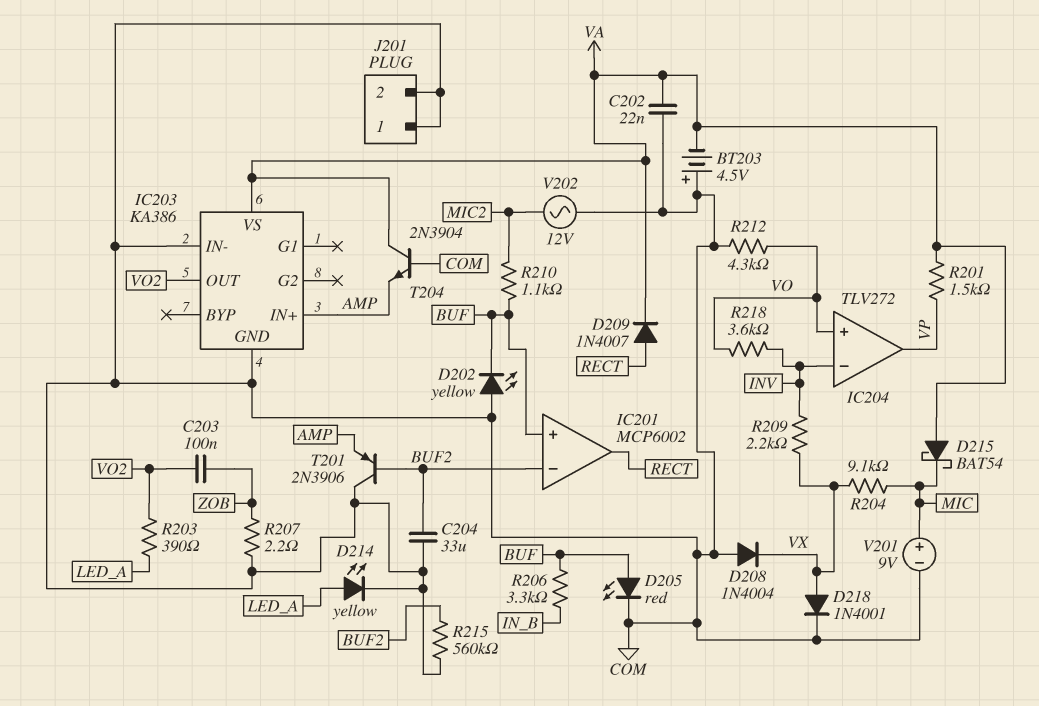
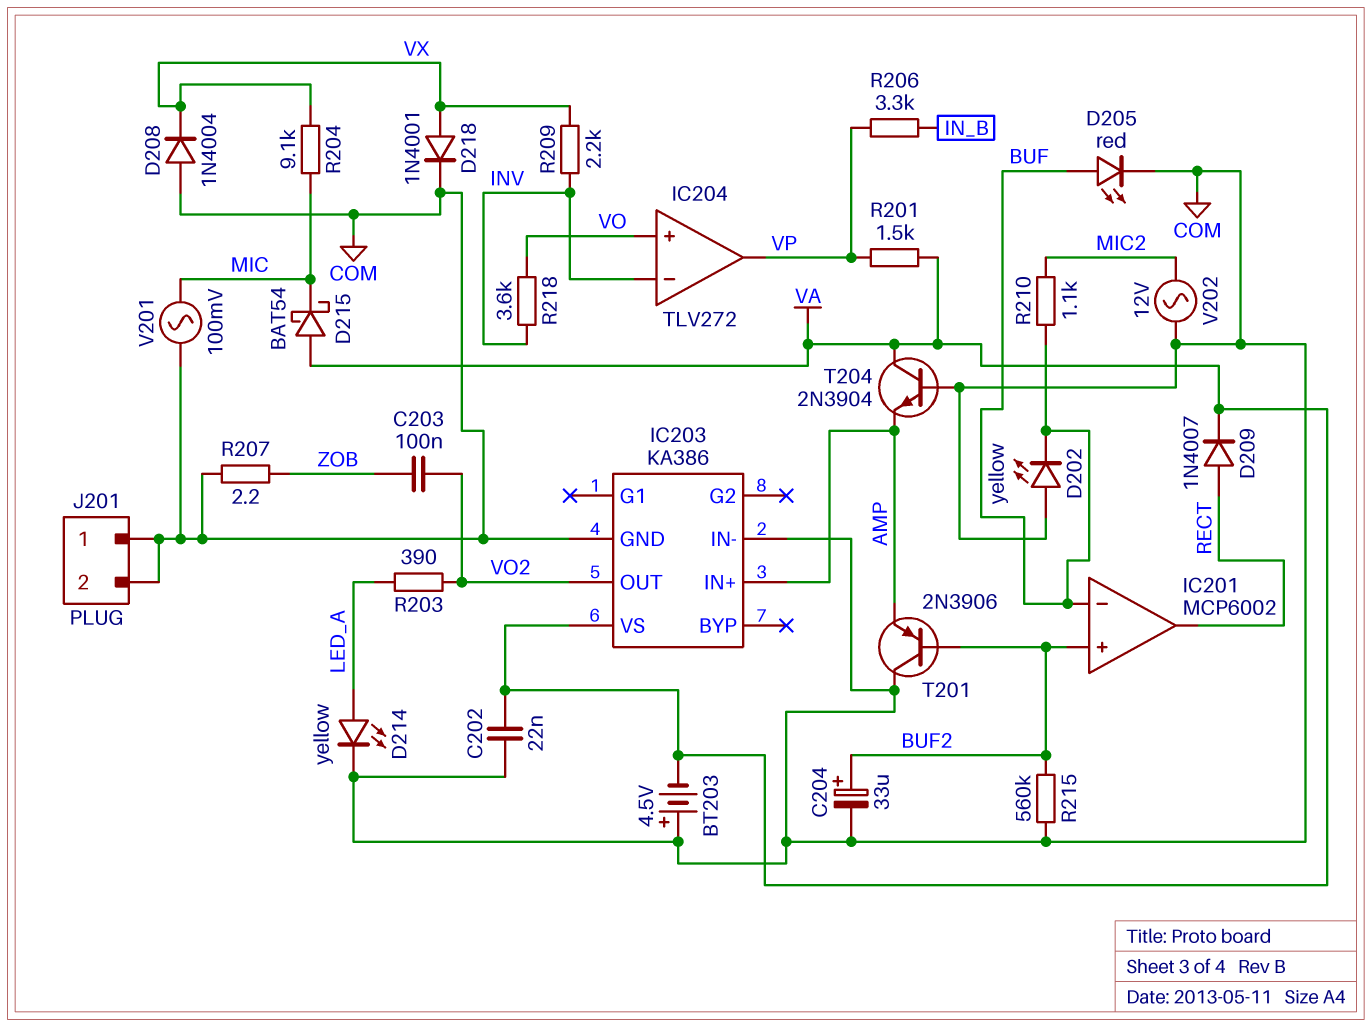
C204: 33uF (BUF2, COM) -> 33uF (plus BUF2, minus COM)
IC201 pin in+: BUF -> BUF2
IC201 pin in-: BUF2 -> BUF
R206: 3.3k (BUF, IN_B) -> 3.3k (IN_B, VP)
R212: 4.3k (COM, VO) -> none
V201: 9V (plus MIC, minus COM) -> AC 100mV (COM, MIC)

